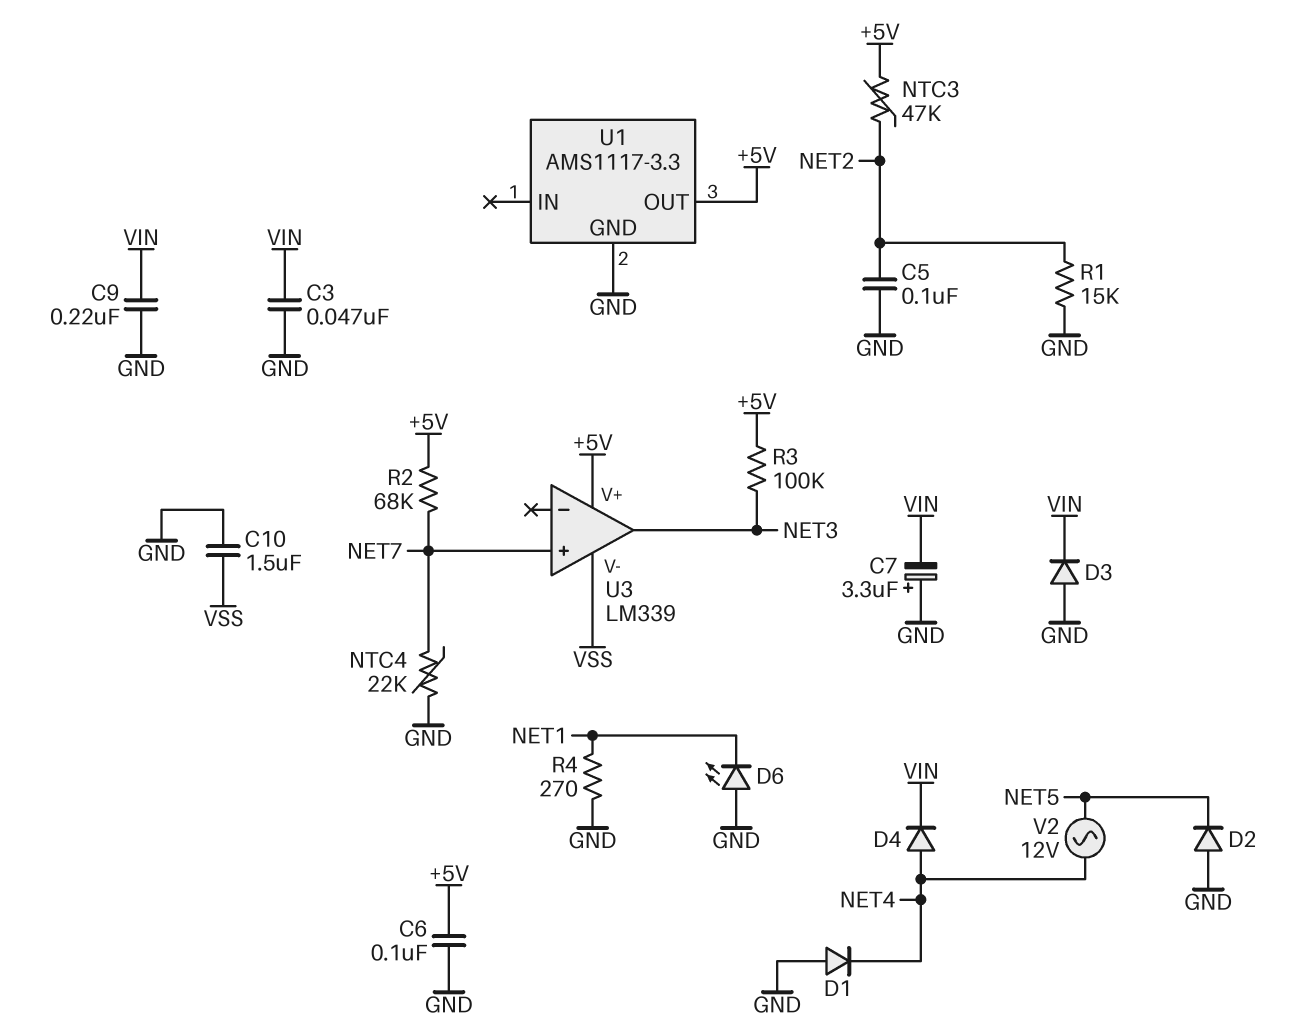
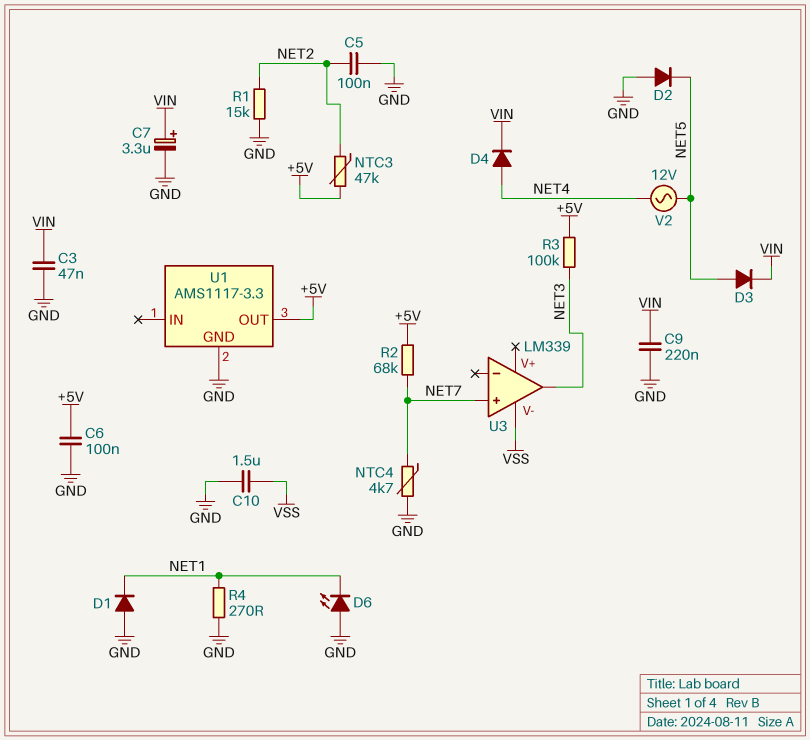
C7: 3.3uF (plus GND, minus VIN) -> 3.3uF (plus VIN, minus GND)
D1: diode (A GND, K NET4) -> diode (A GND, K NET1)
D3: diode (A GND, K VIN) -> diode (A NET5, K VIN)
NTC4: 22k (GND, NET7) -> 4.7k (GND, NET7)
U3 pin V+: +5V -> none

